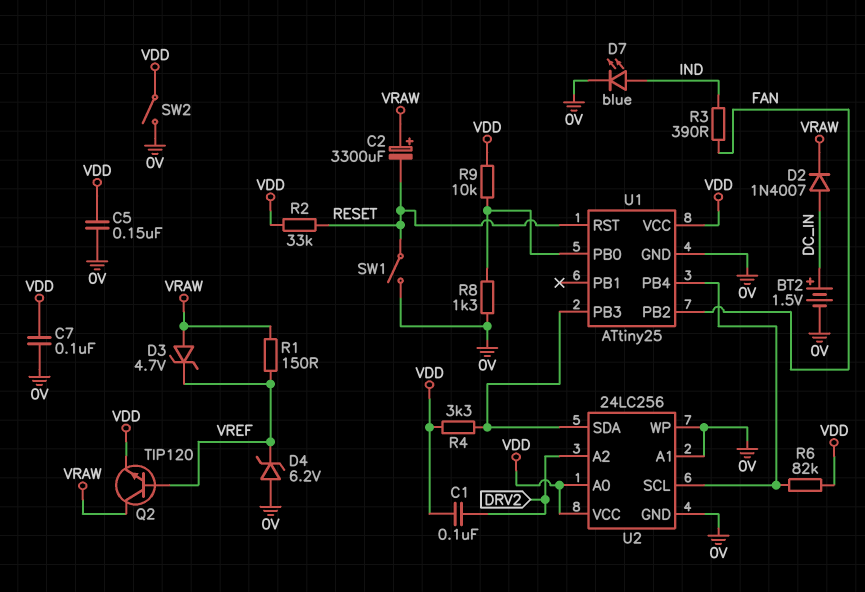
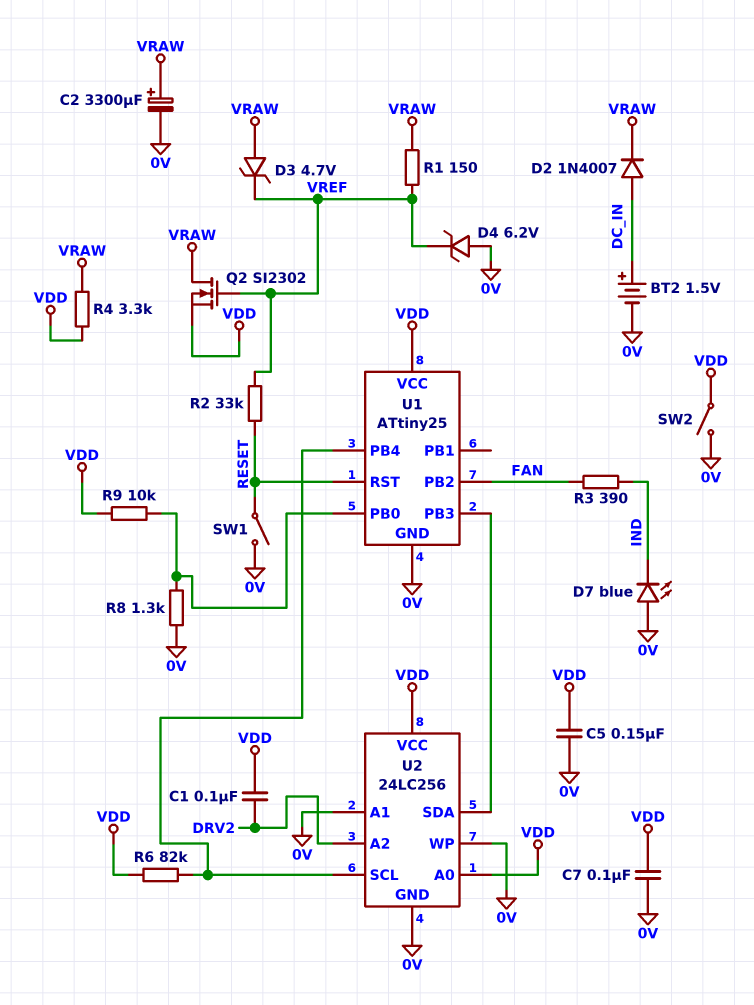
C2: 3300uF (plus VRAW, minus RESET) -> 3300uF (plus VRAW, minus 0V)
D7: LED blue (A IND, K 0V) -> LED blue (A 0V, K IND)
Q2: NPN TIP120 (B VREF, C VRAW, E VDD) -> NMOS SI2302 (G VREF, D VRAW, S VDD)
R2: 33k (RESET, VDD) -> 33k (RESET, VREF)
R4: 3.3k (U1/PB3, VDD) -> 3.3k (VDD, VRAW)

